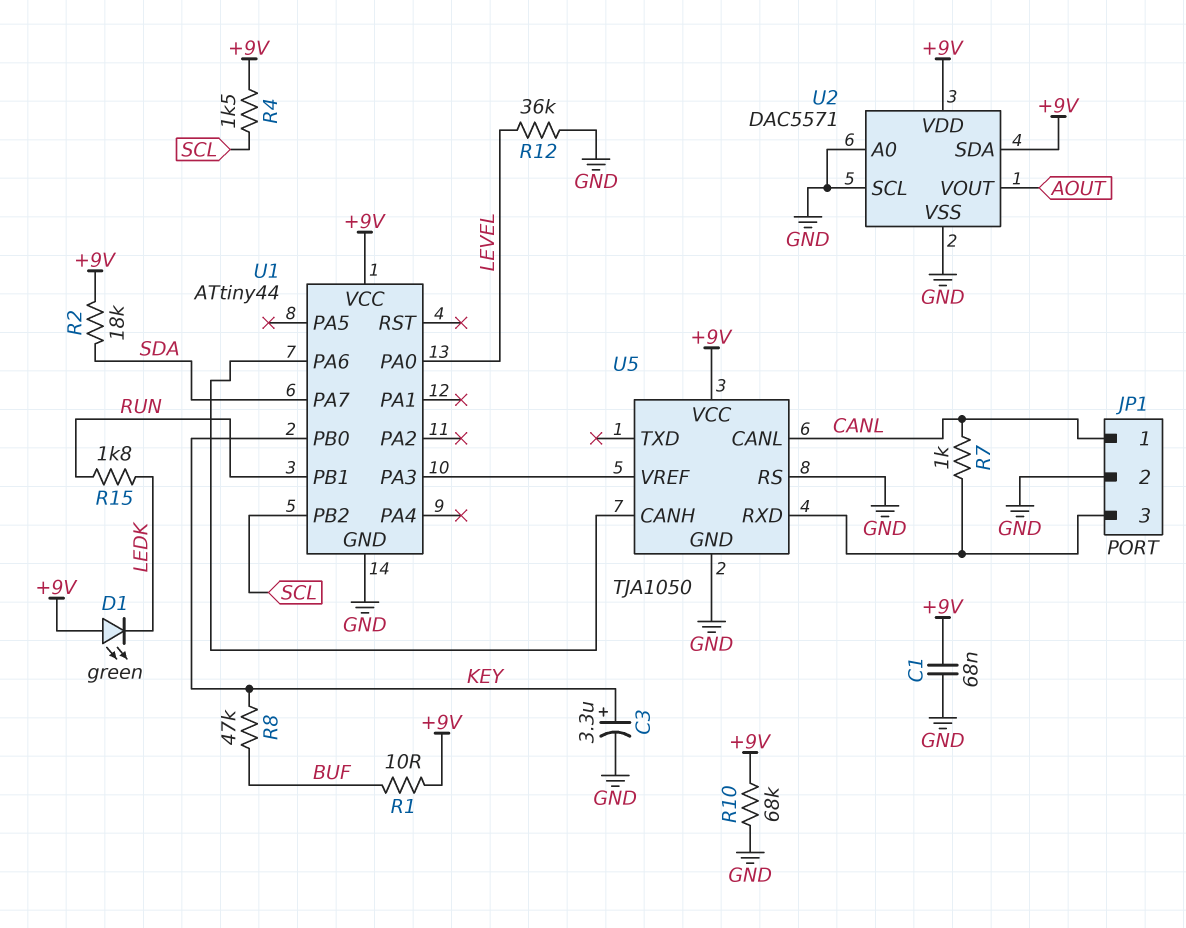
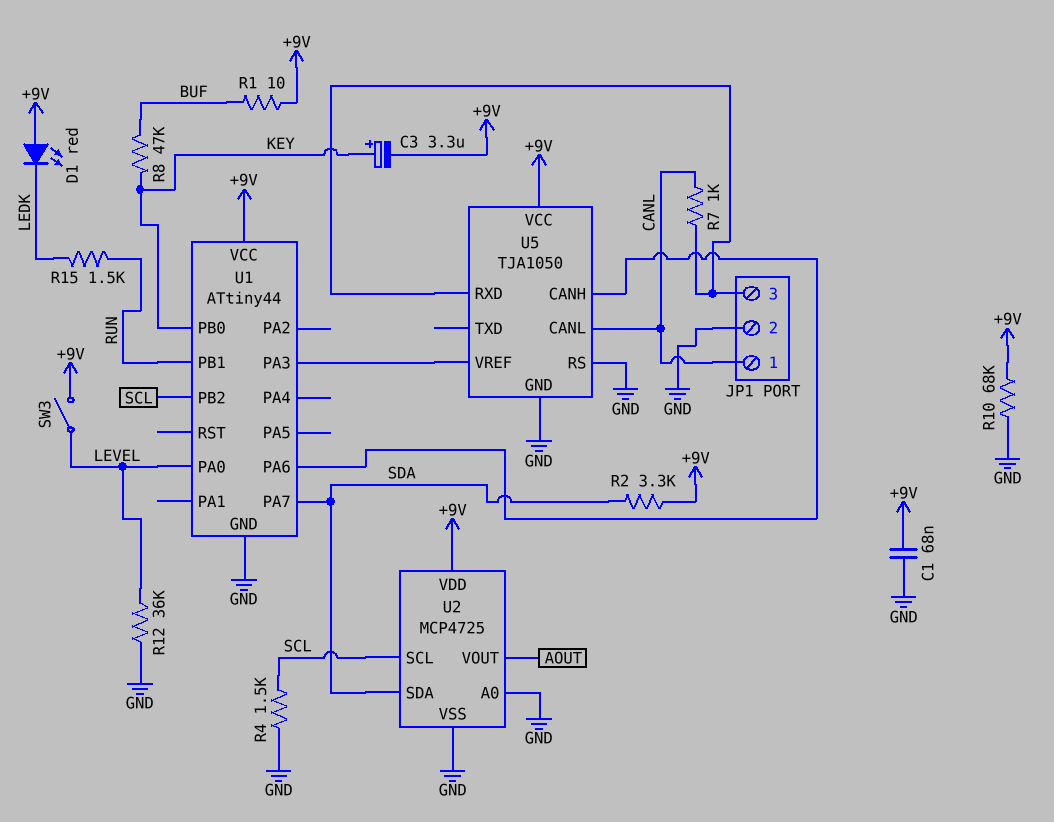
C3: 3.3uF (plus KEY, minus GND) -> 3.3uF (plus KEY, minus +9V)
D1: LED green (A +9V, K LEDK) -> LED red (A +9V, K LEDK)
R2: 18k (+9V, SDA) -> 3.3k (+9V, SDA)
R4: 1.5k (+9V, SCL) -> 1.5k (GND, SCL)
R15: 1.8k (LEDK, RUN) -> 1.5k (LEDK, RUN)
SW3: none -> switch (+9V, LEVEL)
U2: DAC5571 -> MCP4725
U2 pin SCL: GND -> SCL
U2 pin SDA: +9V -> SDA

